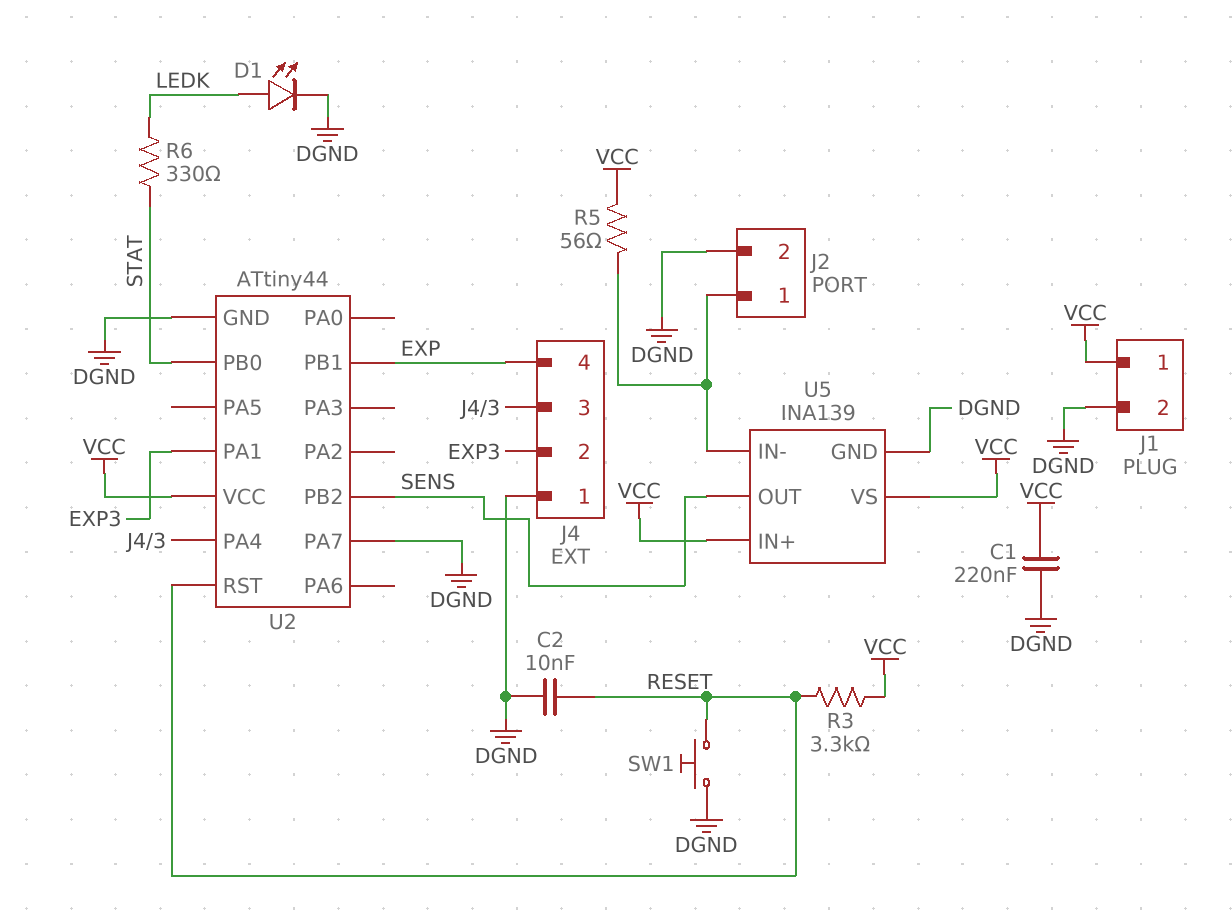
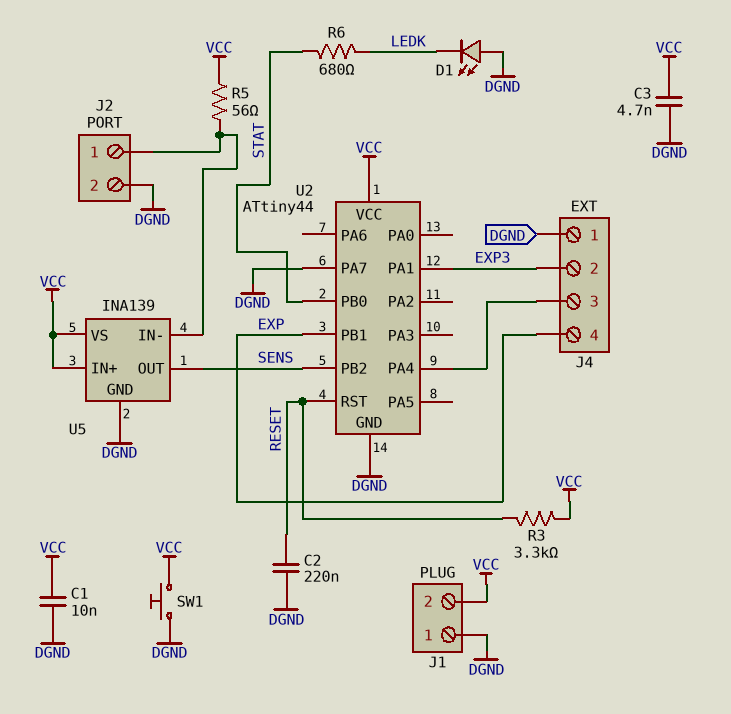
C1: 220nF (DGND, VCC) -> 10nF (DGND, VCC)
C2: 10nF (DGND, RESET) -> 220nF (DGND, RESET)
C3: none -> 4.7nF (DGND, VCC)
D1: LED (A LEDK, K DGND) -> LED (A DGND, K LEDK)
J1 pin 1: VCC -> DGND
J1 pin 2: DGND -> VCC
R6: 330 (LEDK, STAT) -> 680 (LEDK, STAT)
SW1: button (DGND, RESET) -> button (DGND, VCC)

